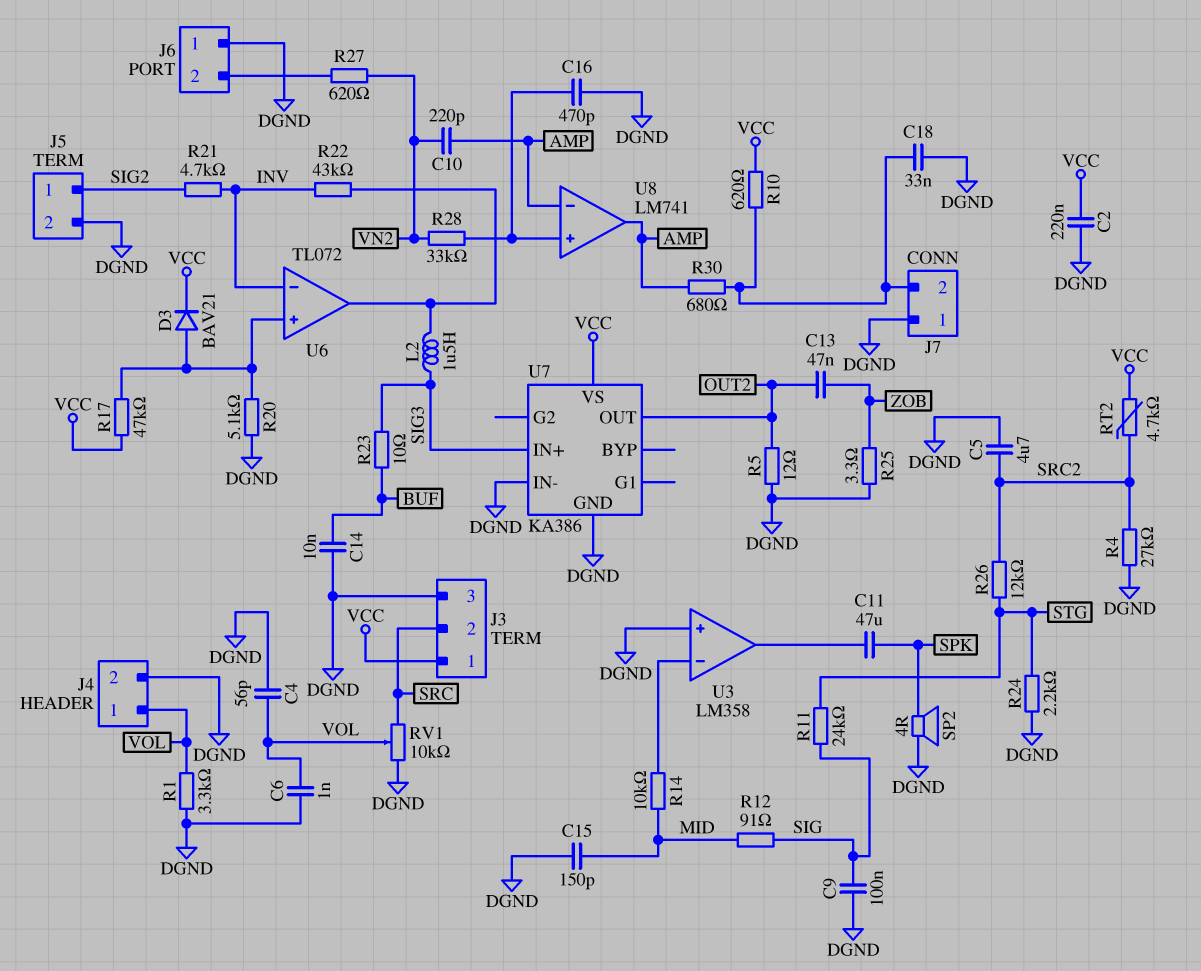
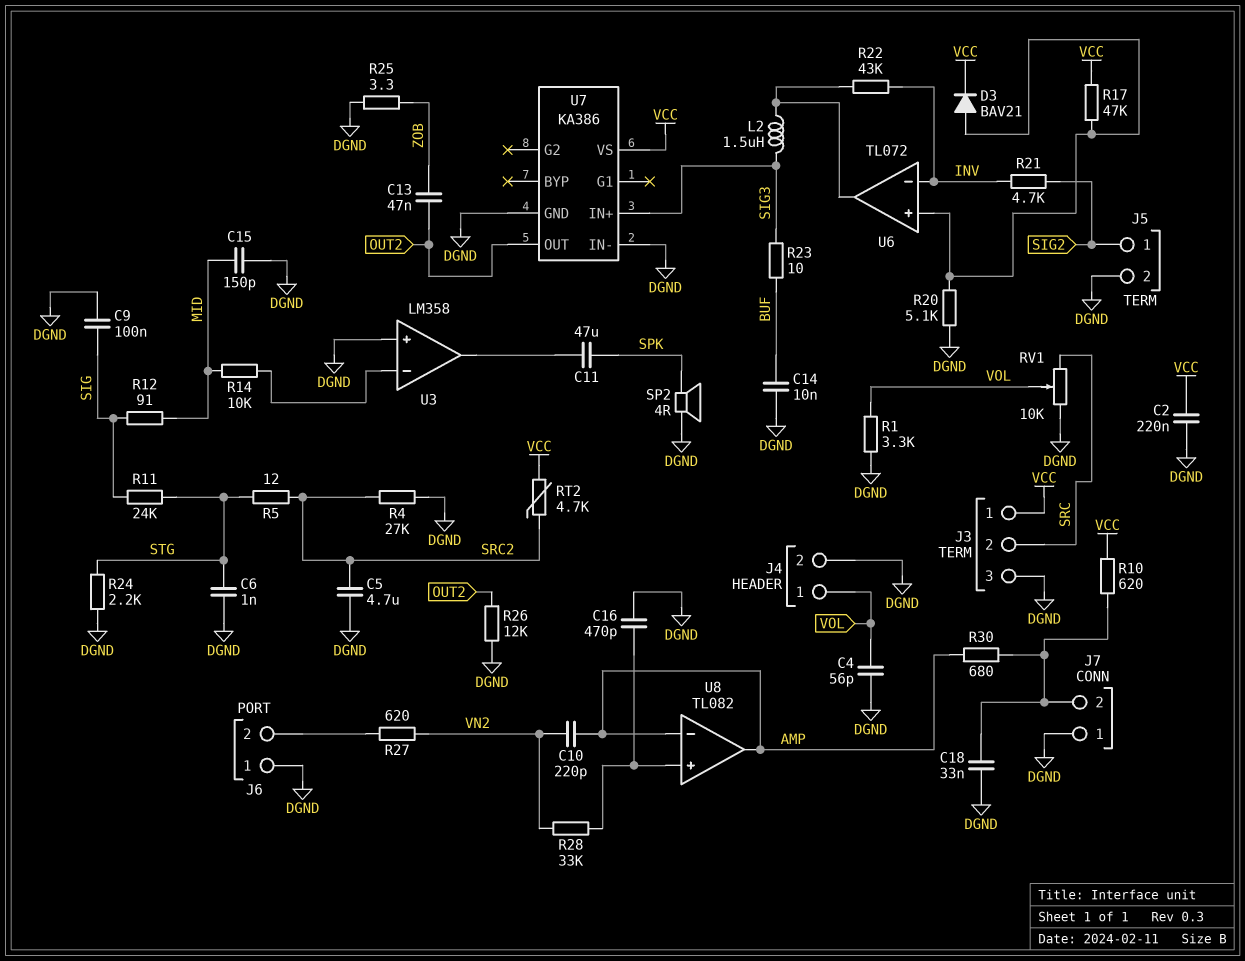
C6: 1nF (DGND, VOL) -> 1nF (DGND, STG)
R5: 12 (DGND, OUT2) -> 12 (SRC2, STG)
R26: 12k (SRC2, STG) -> 12k (DGND, OUT2)
U8: LM741 -> TL082

